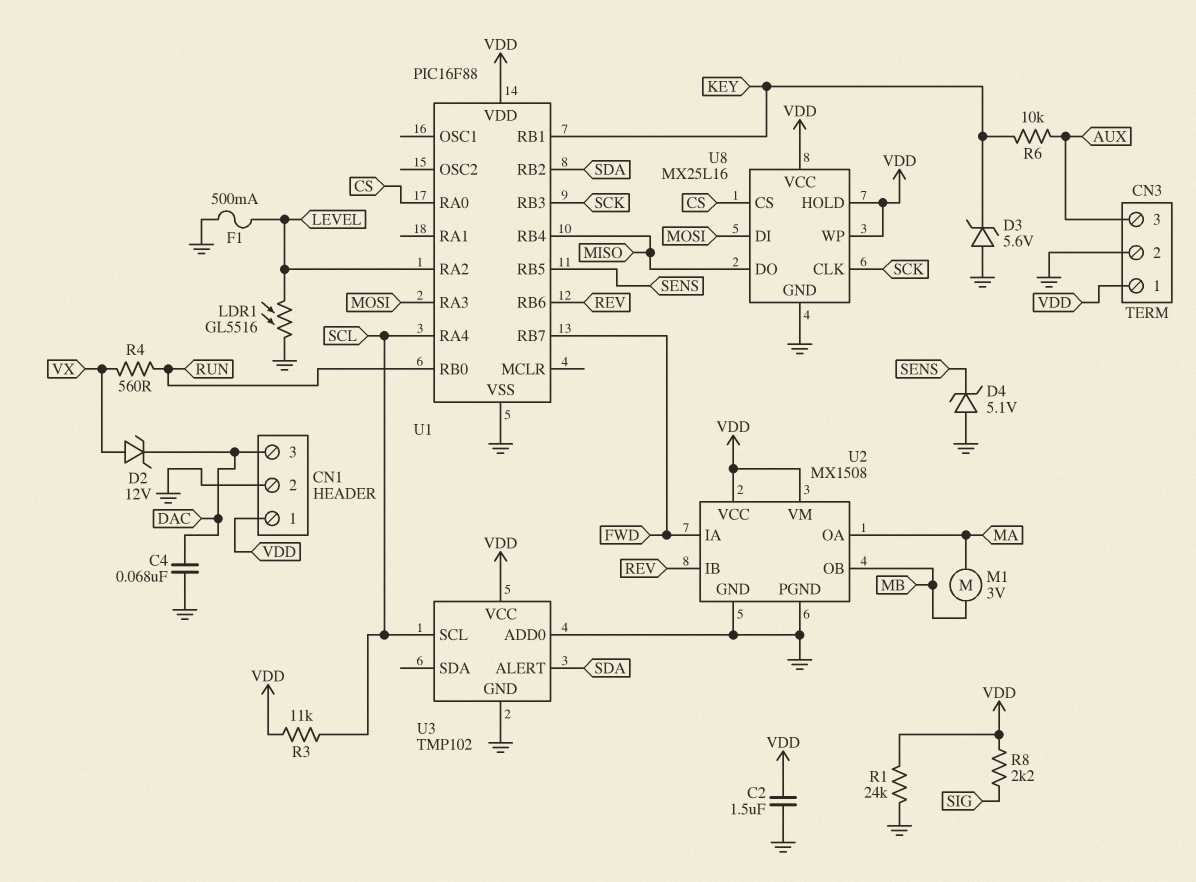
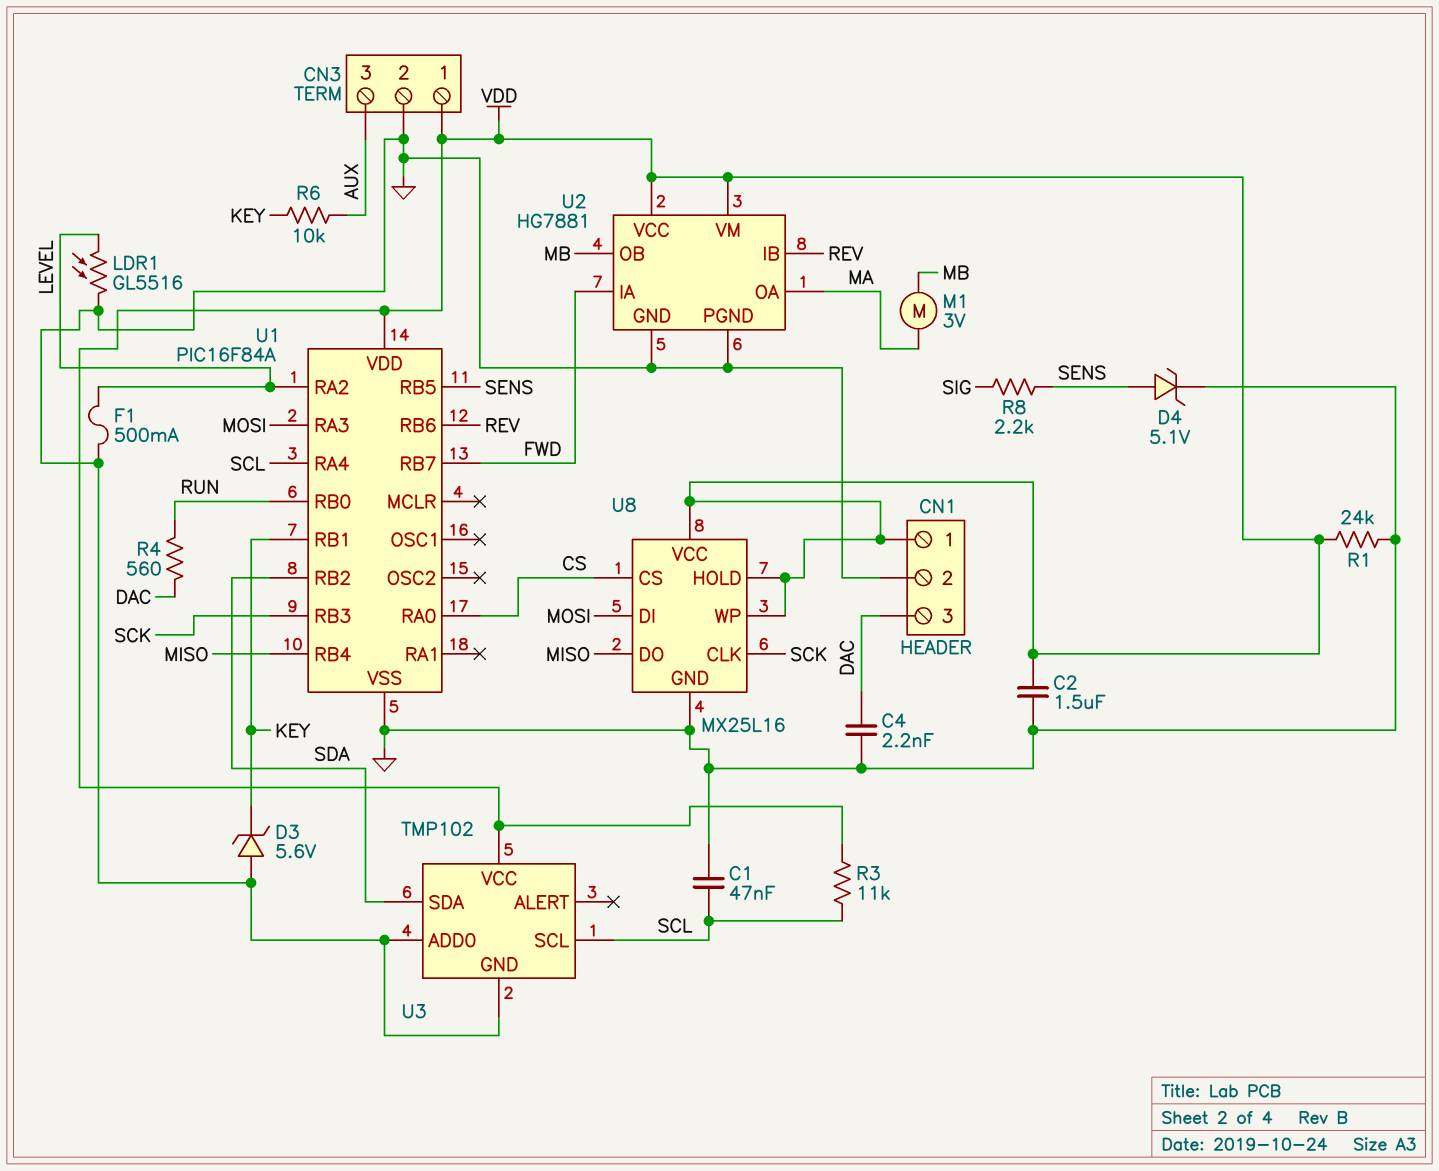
C1: none -> 47nF (GND, SCL)
C4: 68nF (DAC, GND) -> 2.2nF (DAC, GND)
D2: zener 12V (A VX, K DAC) -> none
D4: zener 5.1V (A GND, K SENS) -> zener 5.1V (A SENS, K GND)
R4: 560 (RUN, VX) -> 560 (DAC, RUN)
R8: 2.2k (SIG, VDD) -> 2.2k (SENS, SIG)
U1: PIC16F88 -> PIC16F84A
U2: MX1508 -> HG7881
U3 pin ALERT: SDA -> none
U3 pin SDA: none -> SDA

